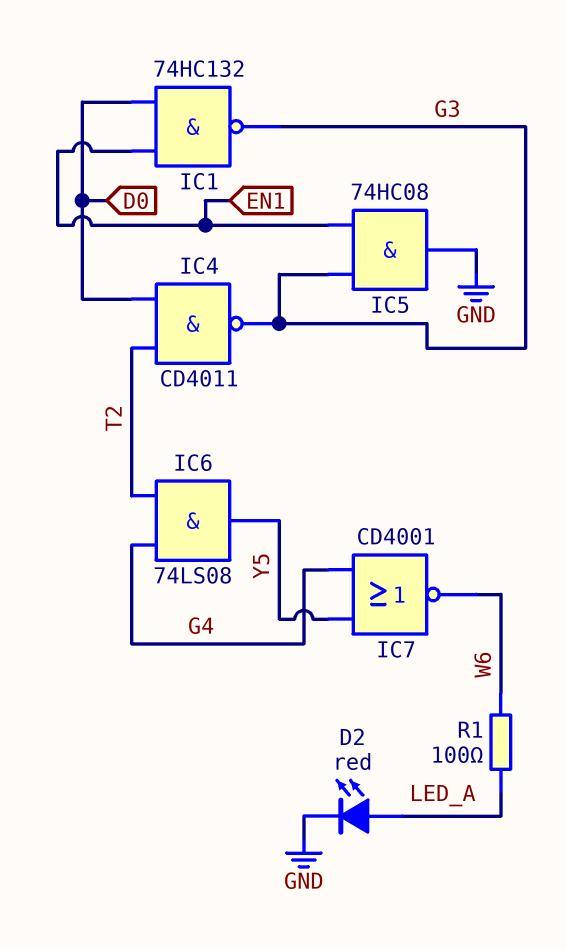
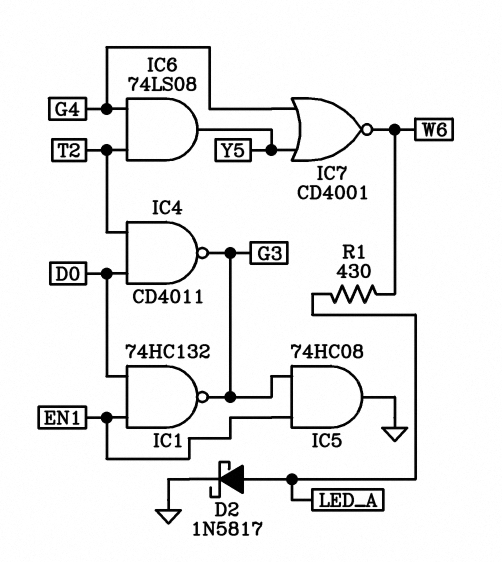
D2: LED red (A LED_A, K GND) -> schottky 1N5817 (A LED_A, K GND)
R1: 100 (LED_A, W6) -> 430 (LED_A, W6)

